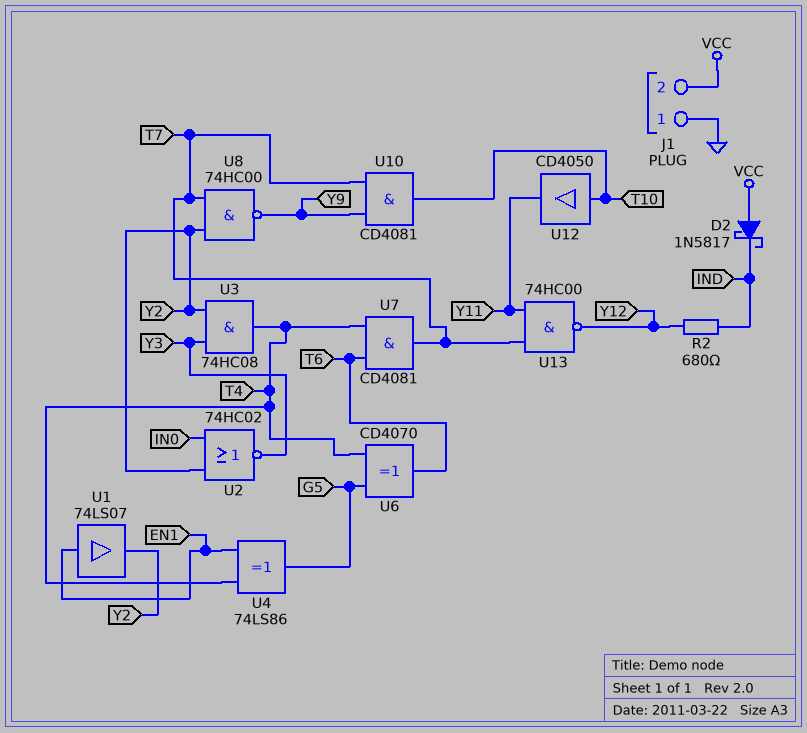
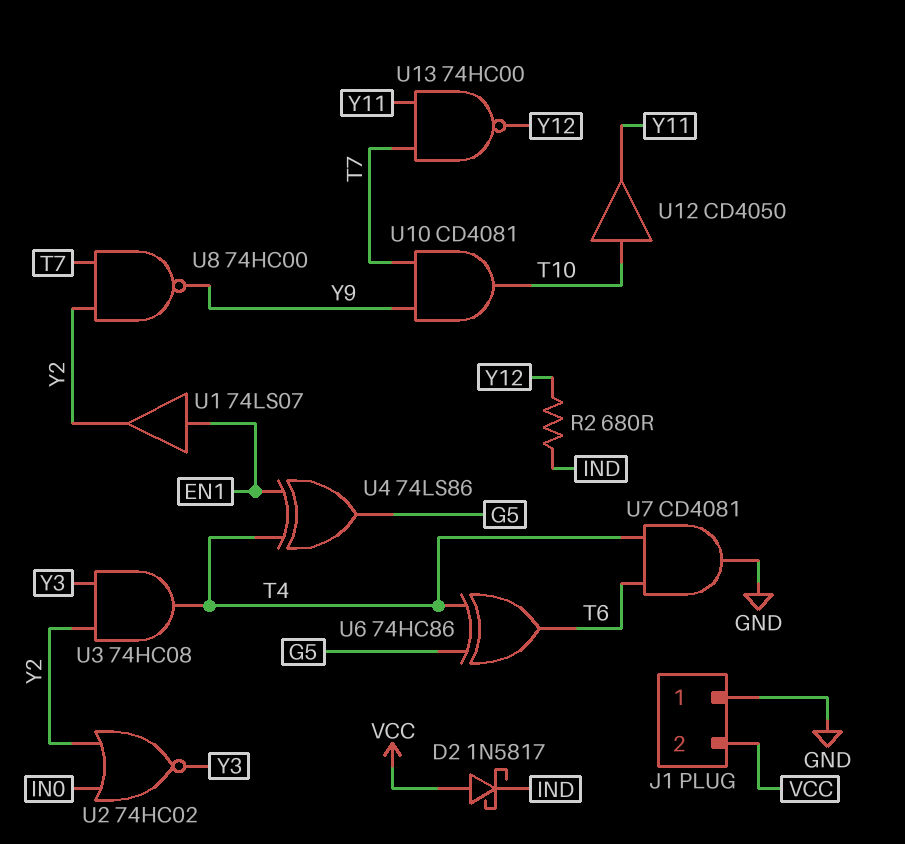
U6: XOR CD4070 (in G5, in T4, out T6) -> XOR 74HC86 (in G5, in T4, out T6)
U7: AND CD4081 (in T4, in T6, out T7) -> AND CD4081 (in T4, in T6, out GND)

